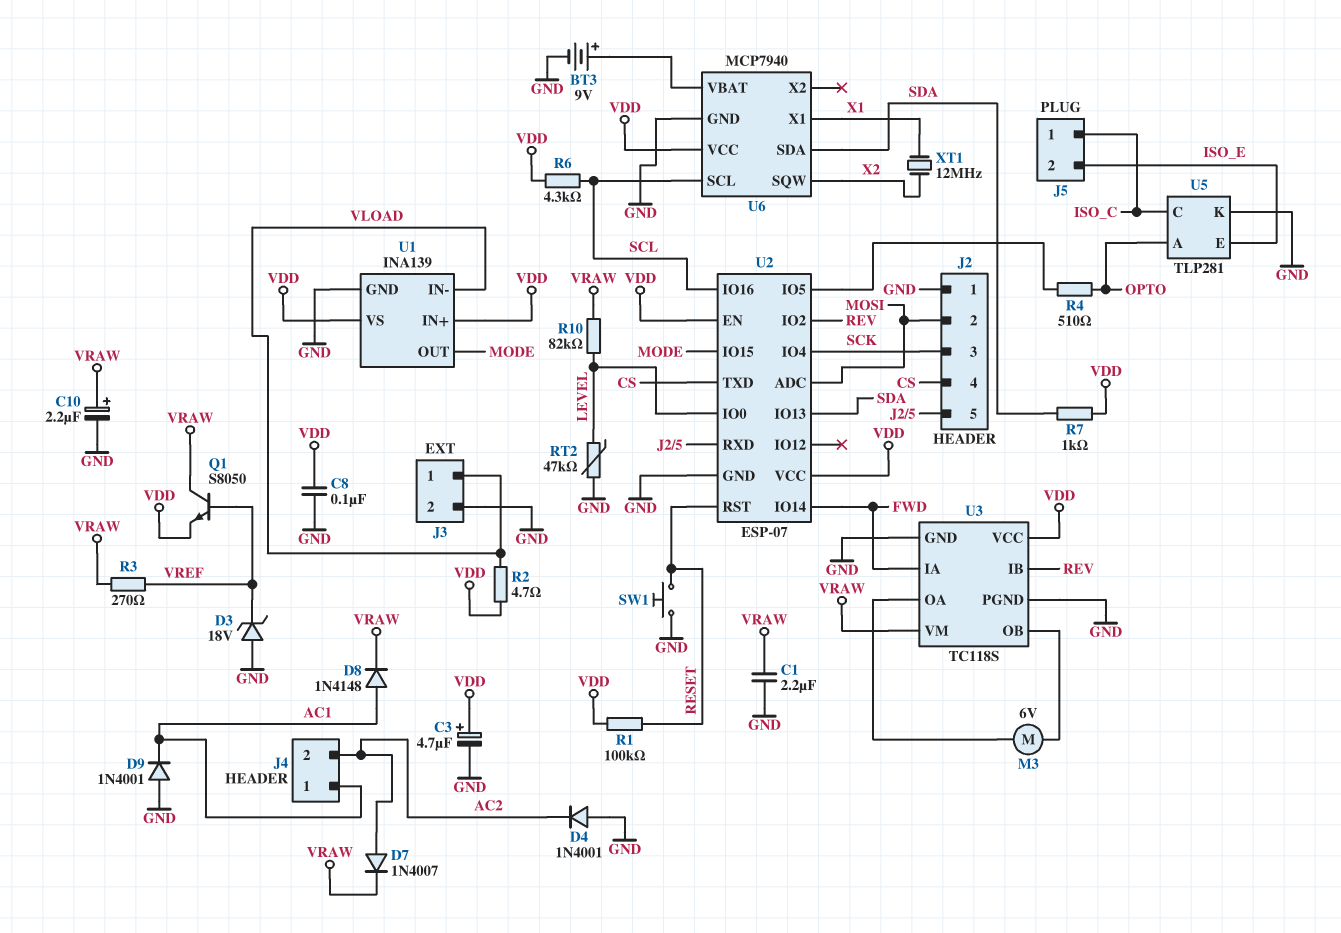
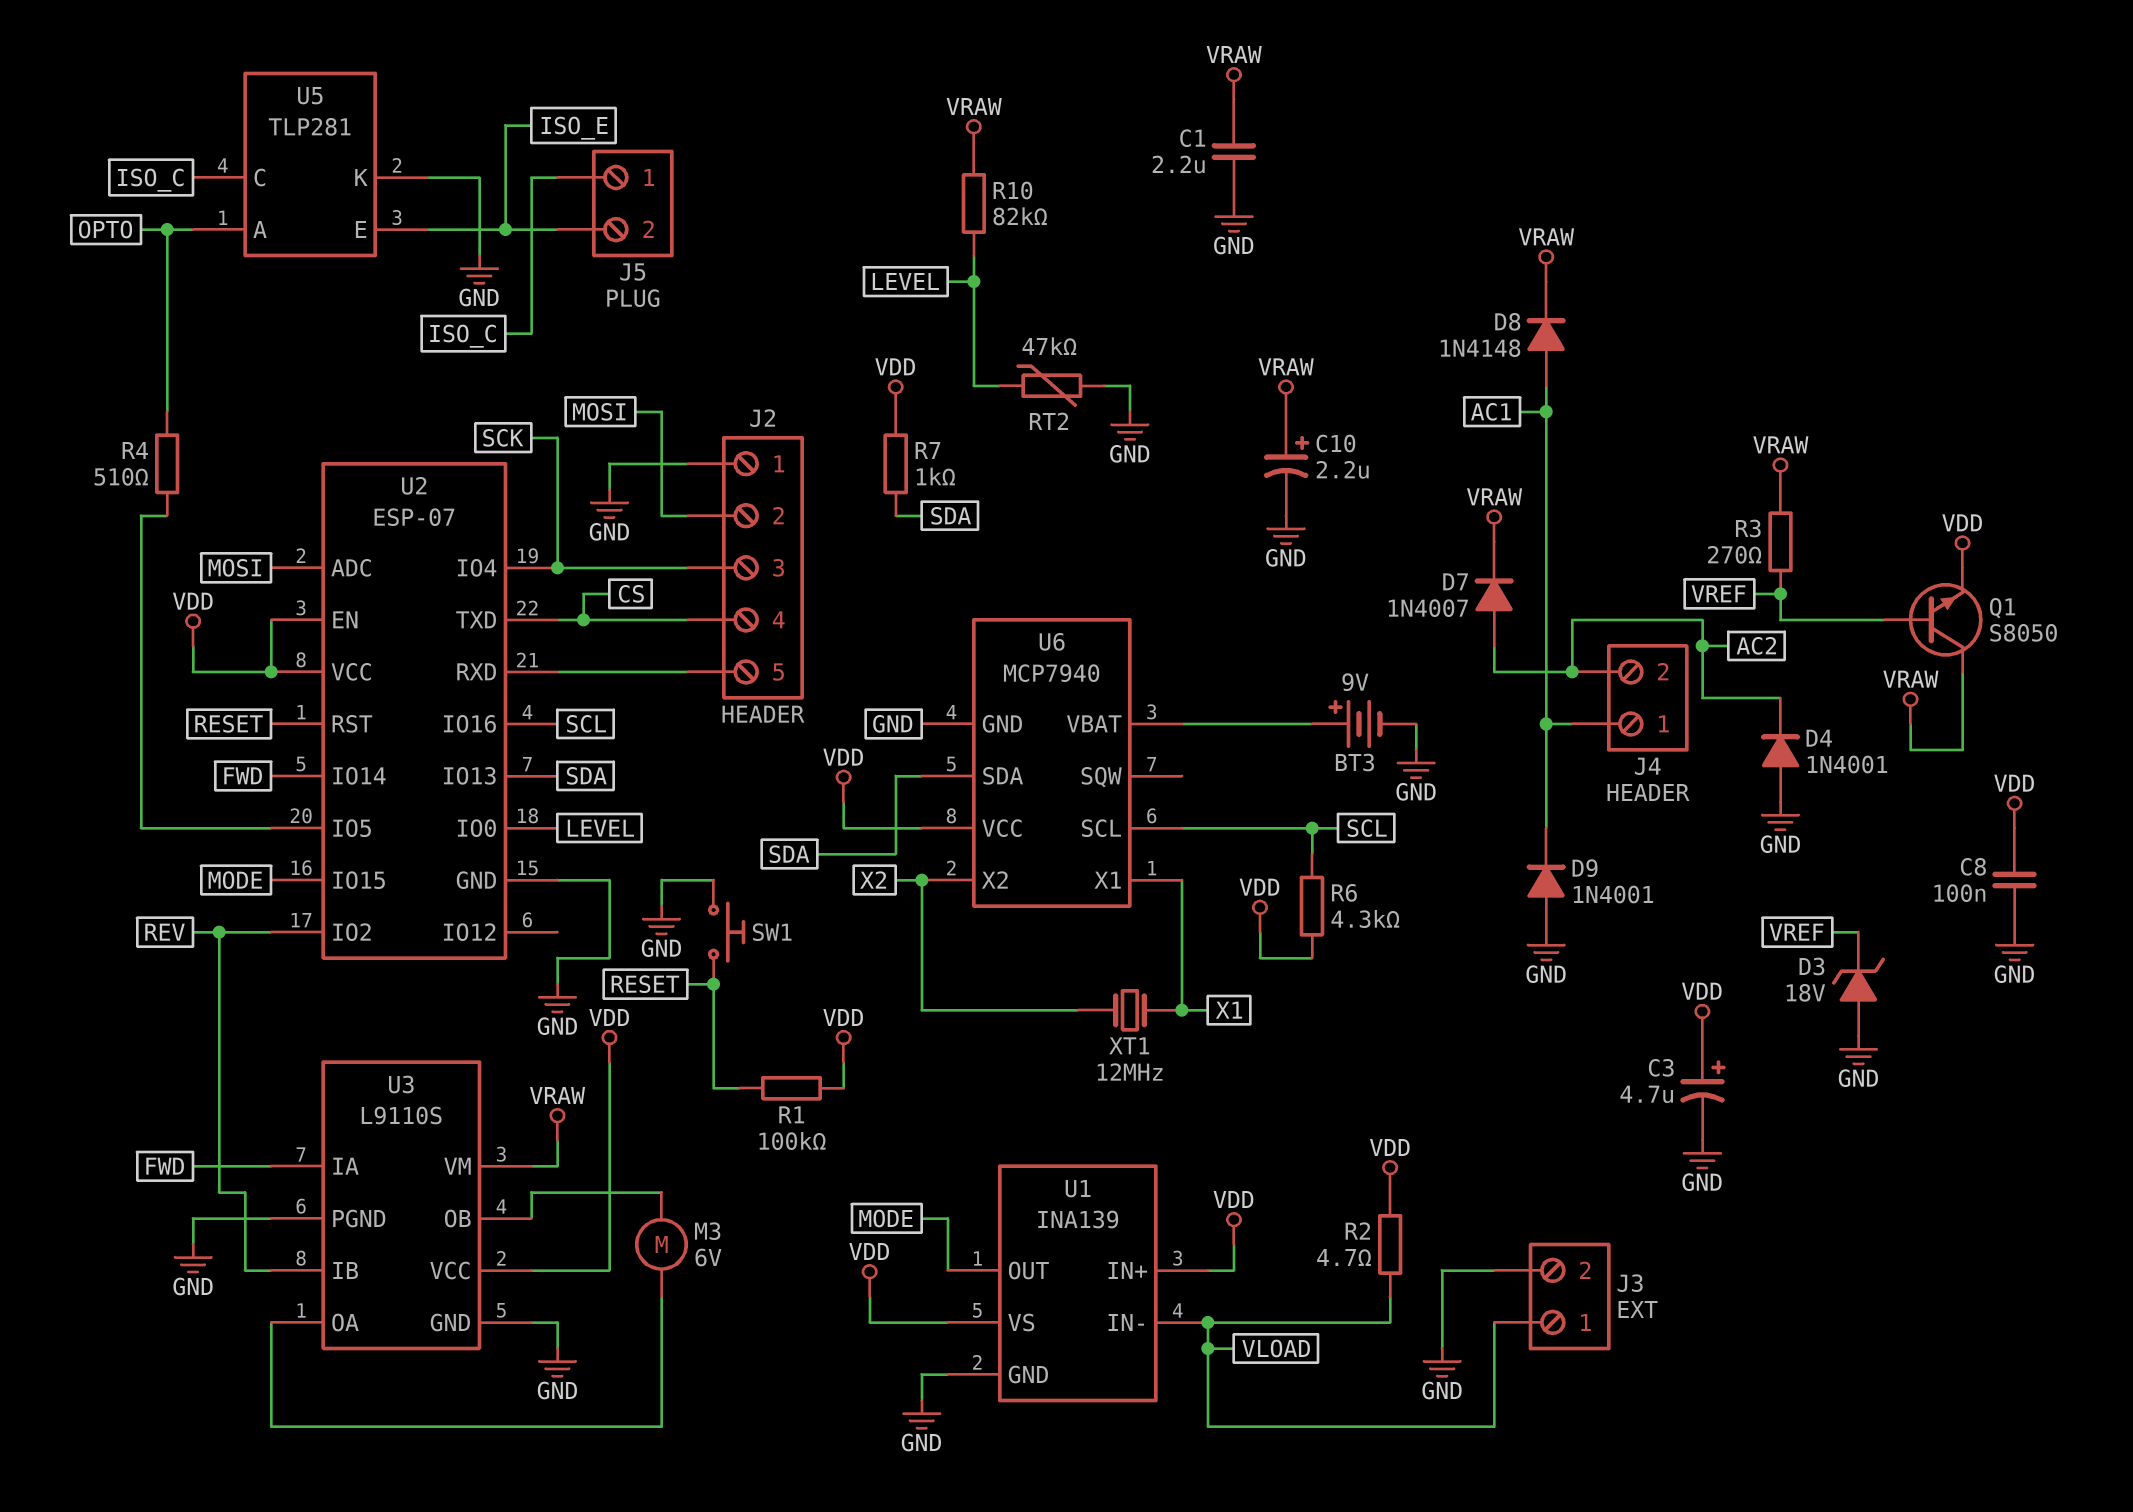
U3: TC118S -> L9110S
U6 pin SQW: X2 -> none
U6 pin X2: none -> X2

